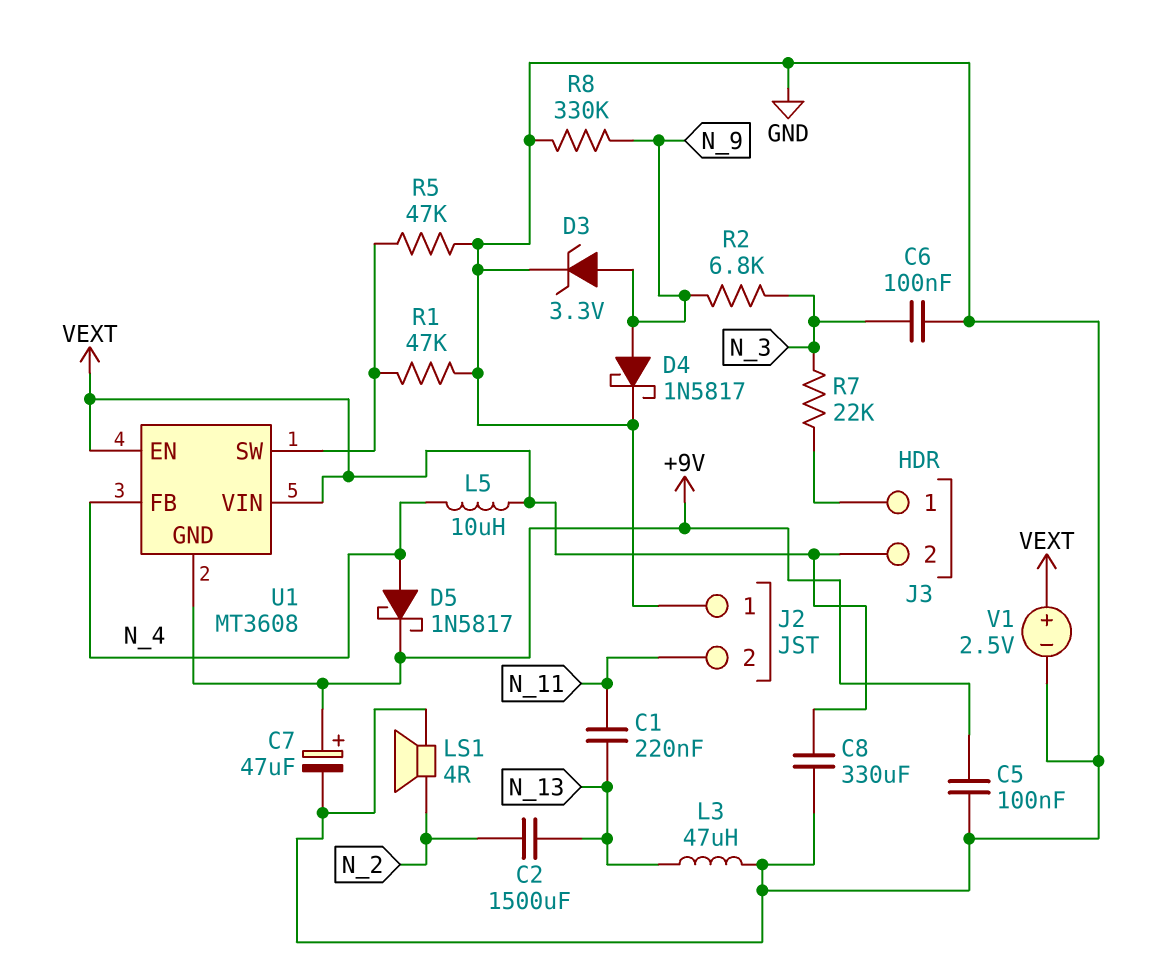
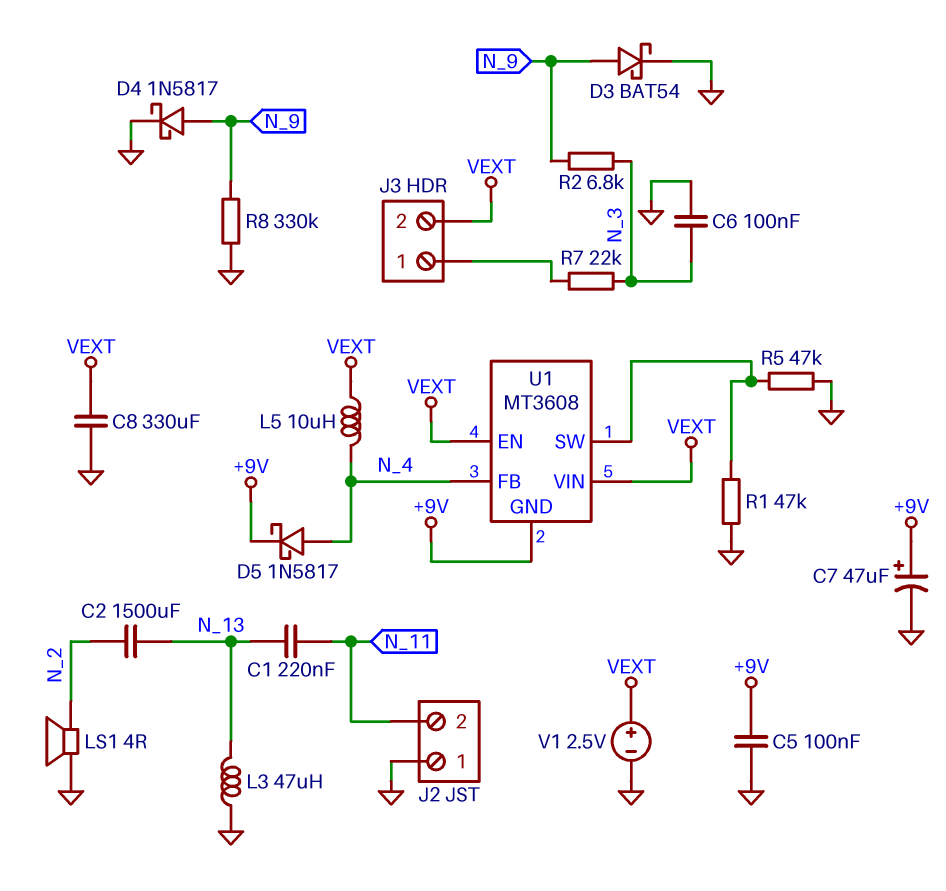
D3: zener 3.3V (A N_9, K GND) -> schottky BAT54 (A N_9, K GND)

